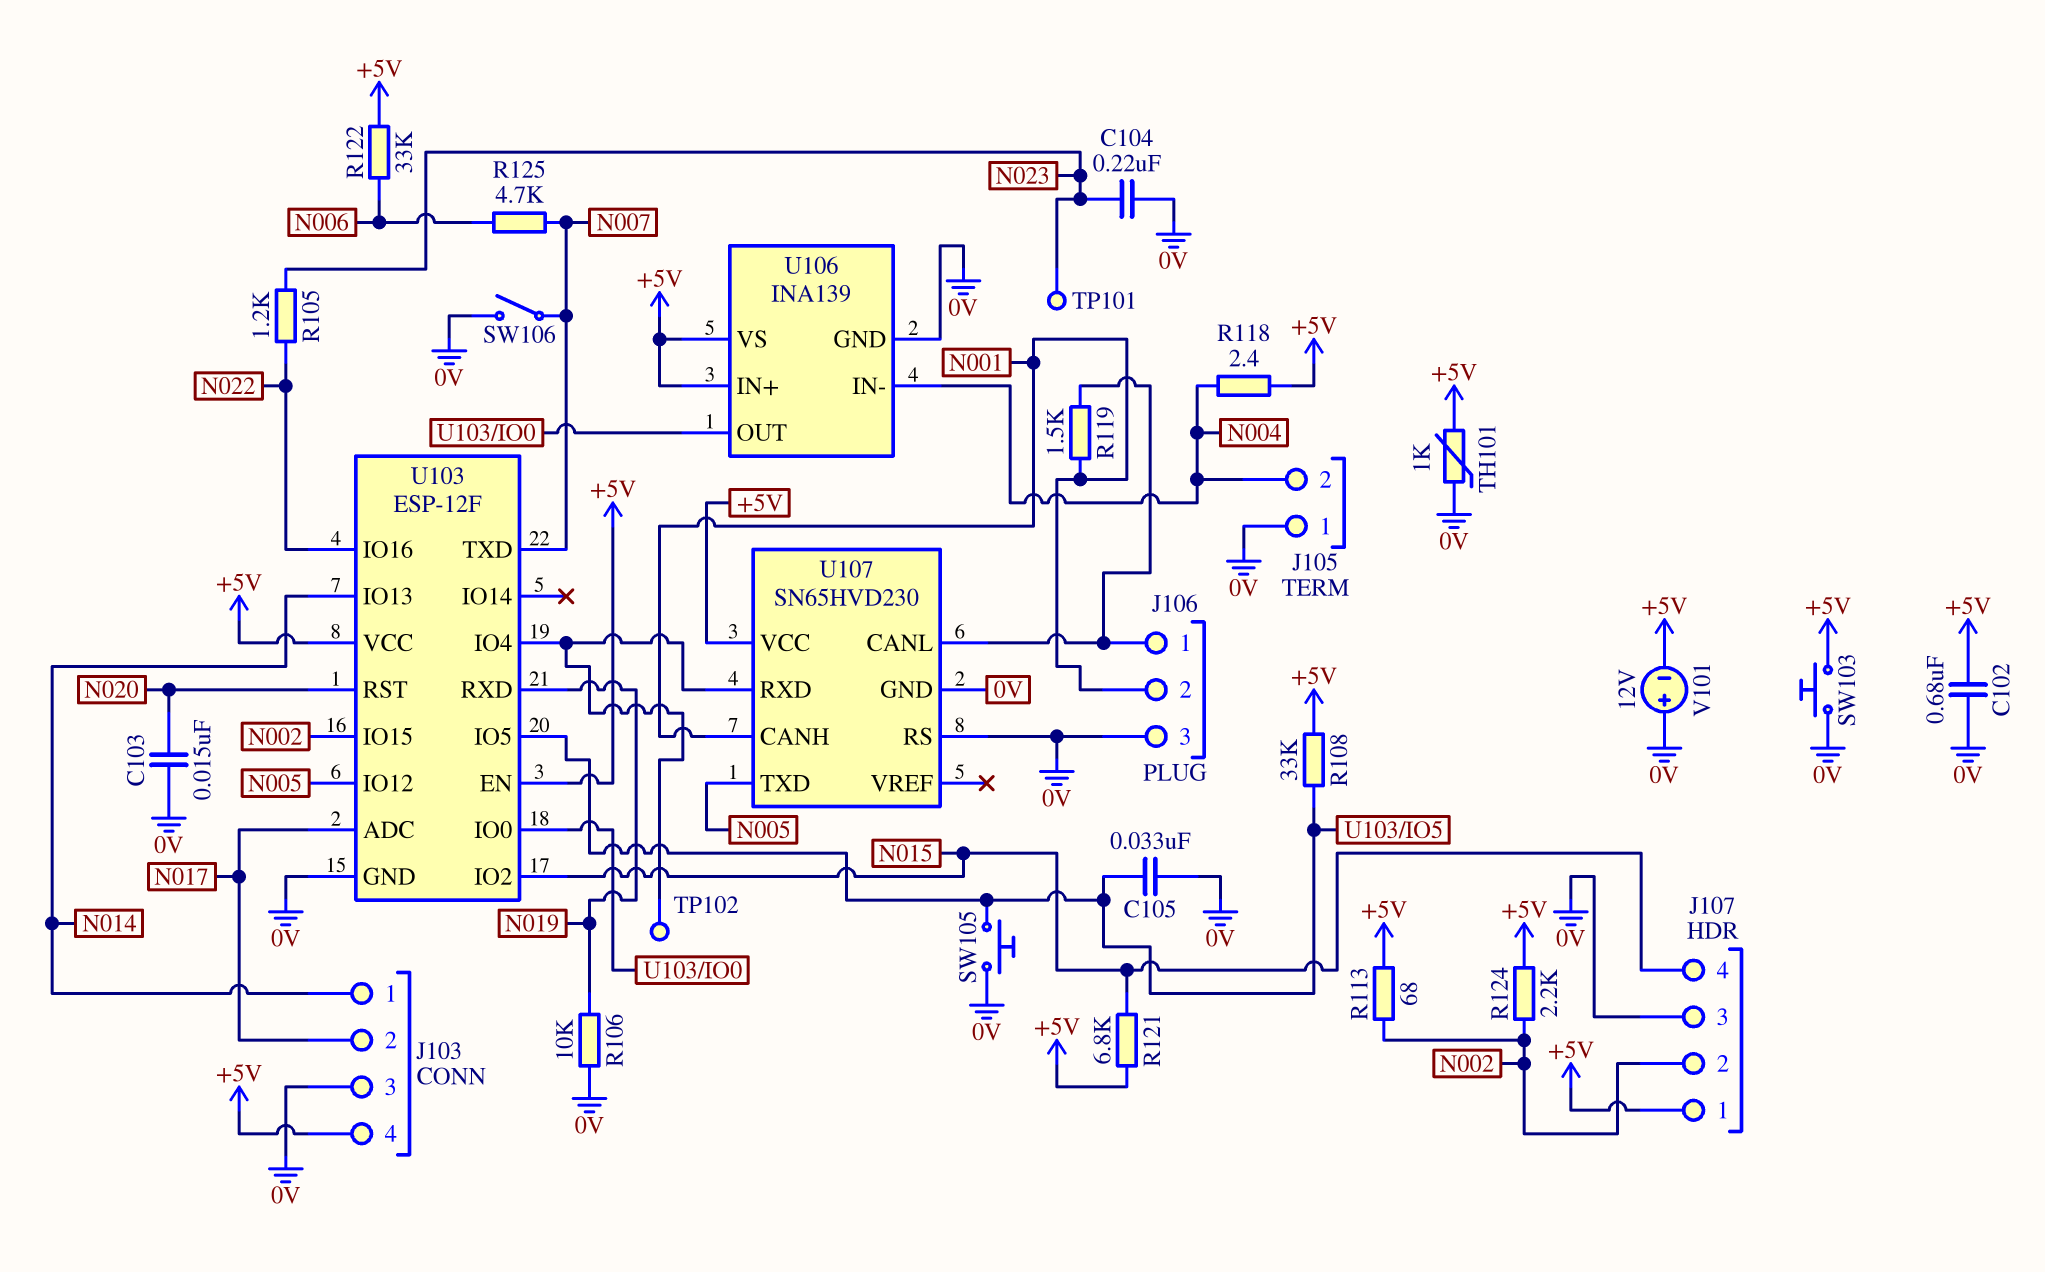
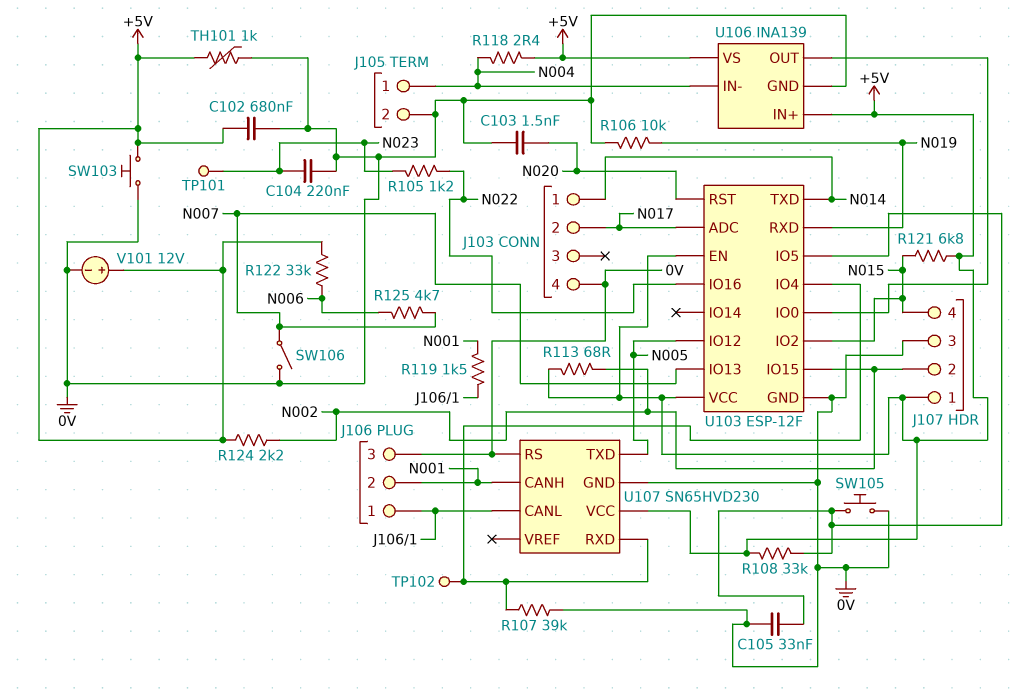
C103: 15nF (0V, N020) -> 1.5nF (0V, N020)
J103 pin 3: 0V -> none
J103 pin 4: +5V -> 0V
J105 pin 1: 0V -> N004
J105 pin 2: N004 -> 0V
R107: none -> 39k (0V, U103/IO4)
U103 pin IO13: N014 -> N007
U103 pin TXD: N007 -> N014
V101: 12V (plus 0V, minus +5V) -> 12V (plus +5V, minus 0V)

